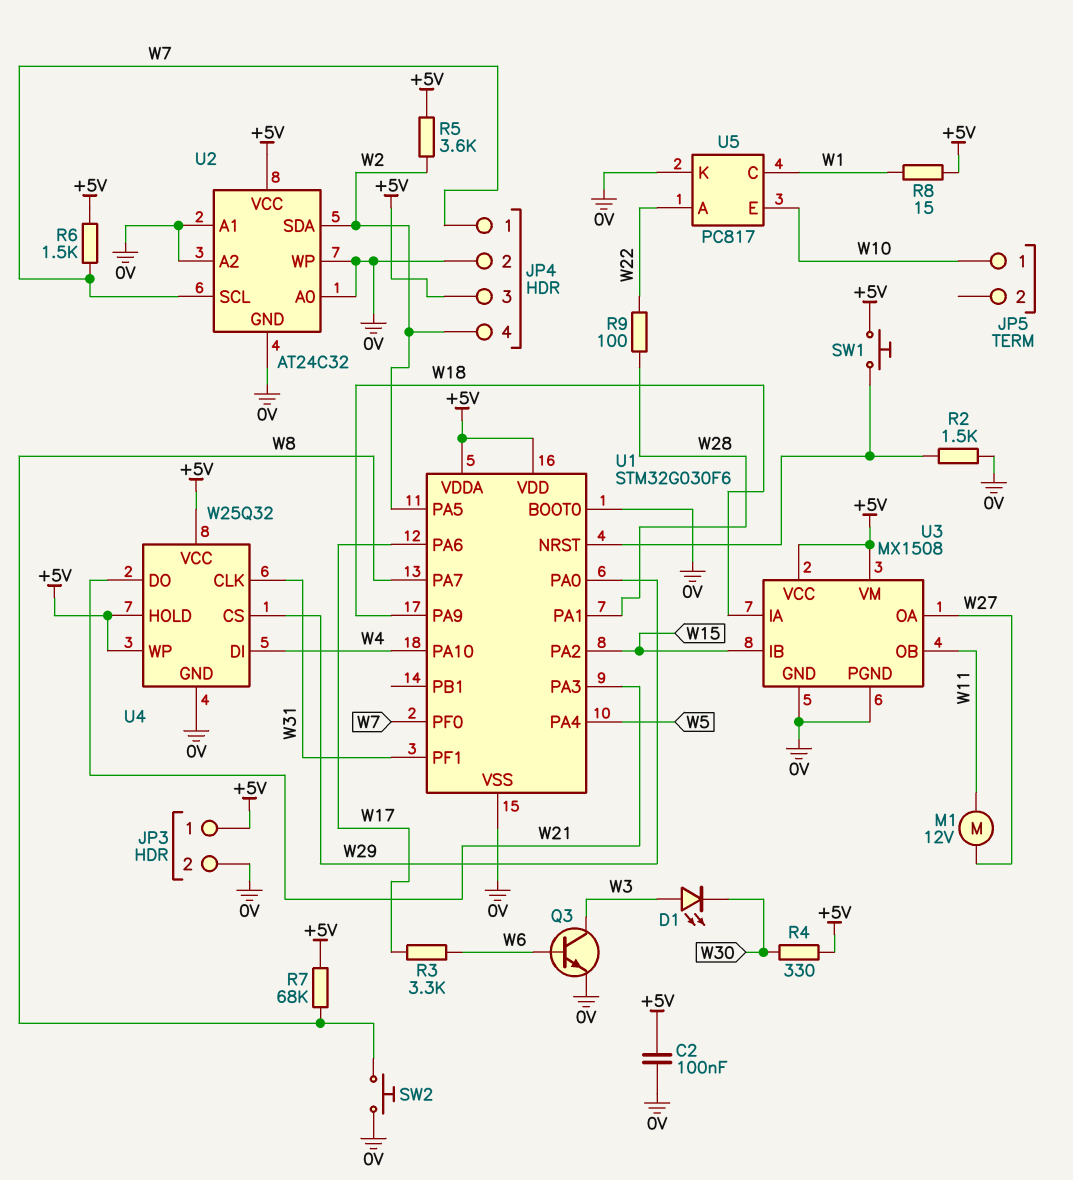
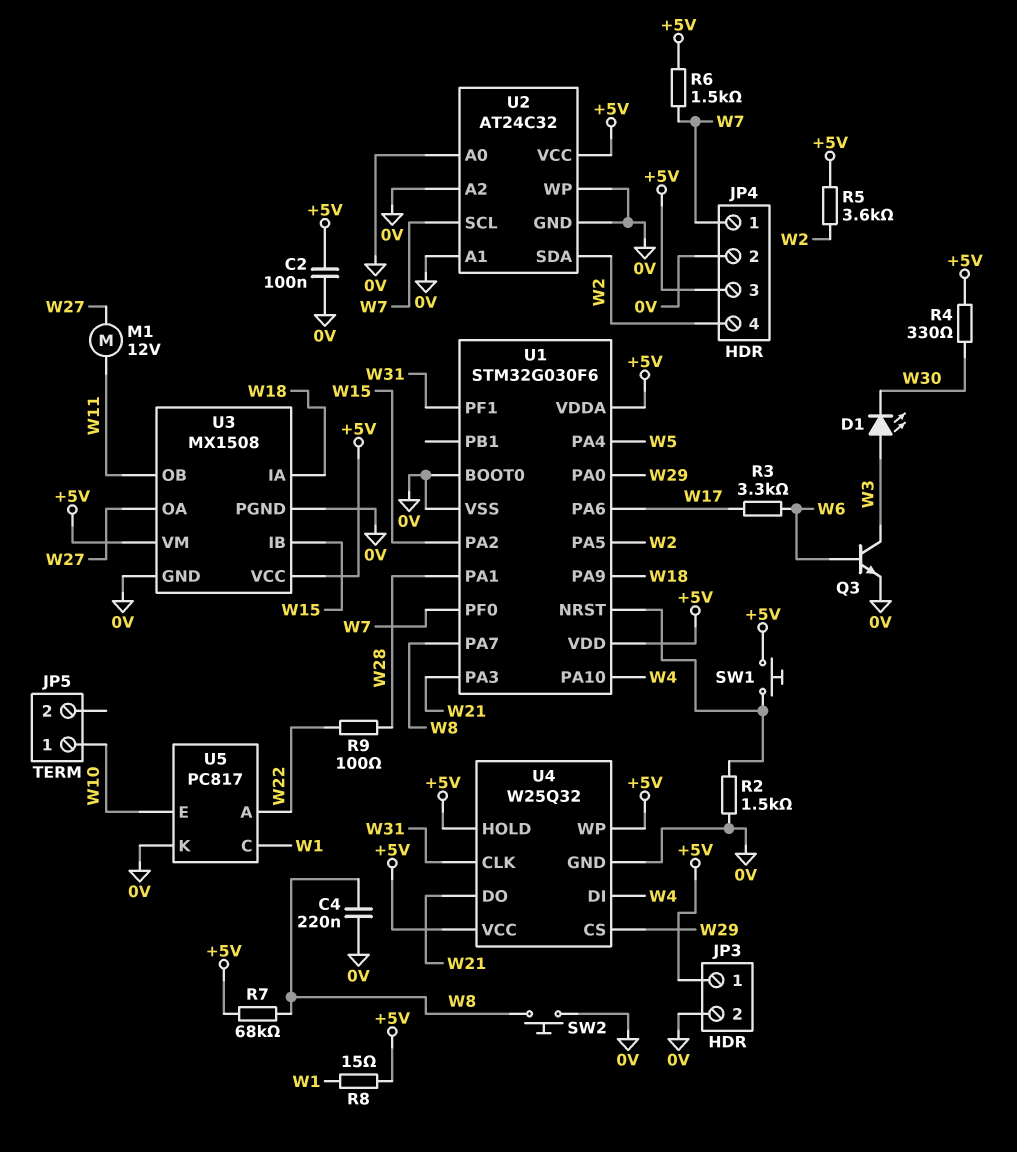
C4: none -> 220nF (0V, W8)

